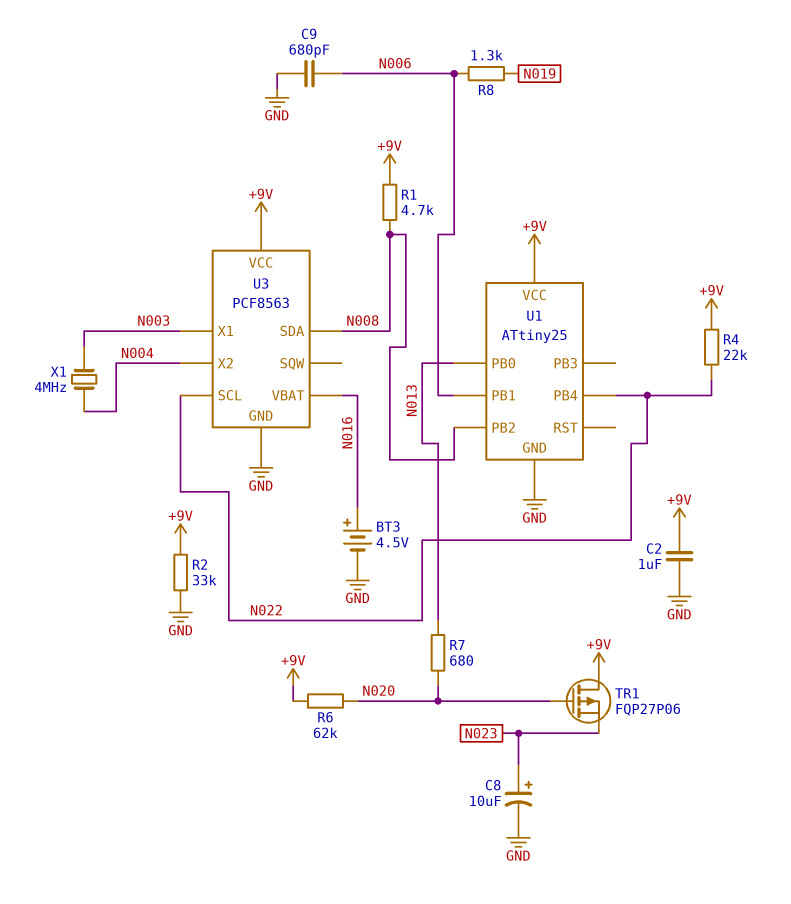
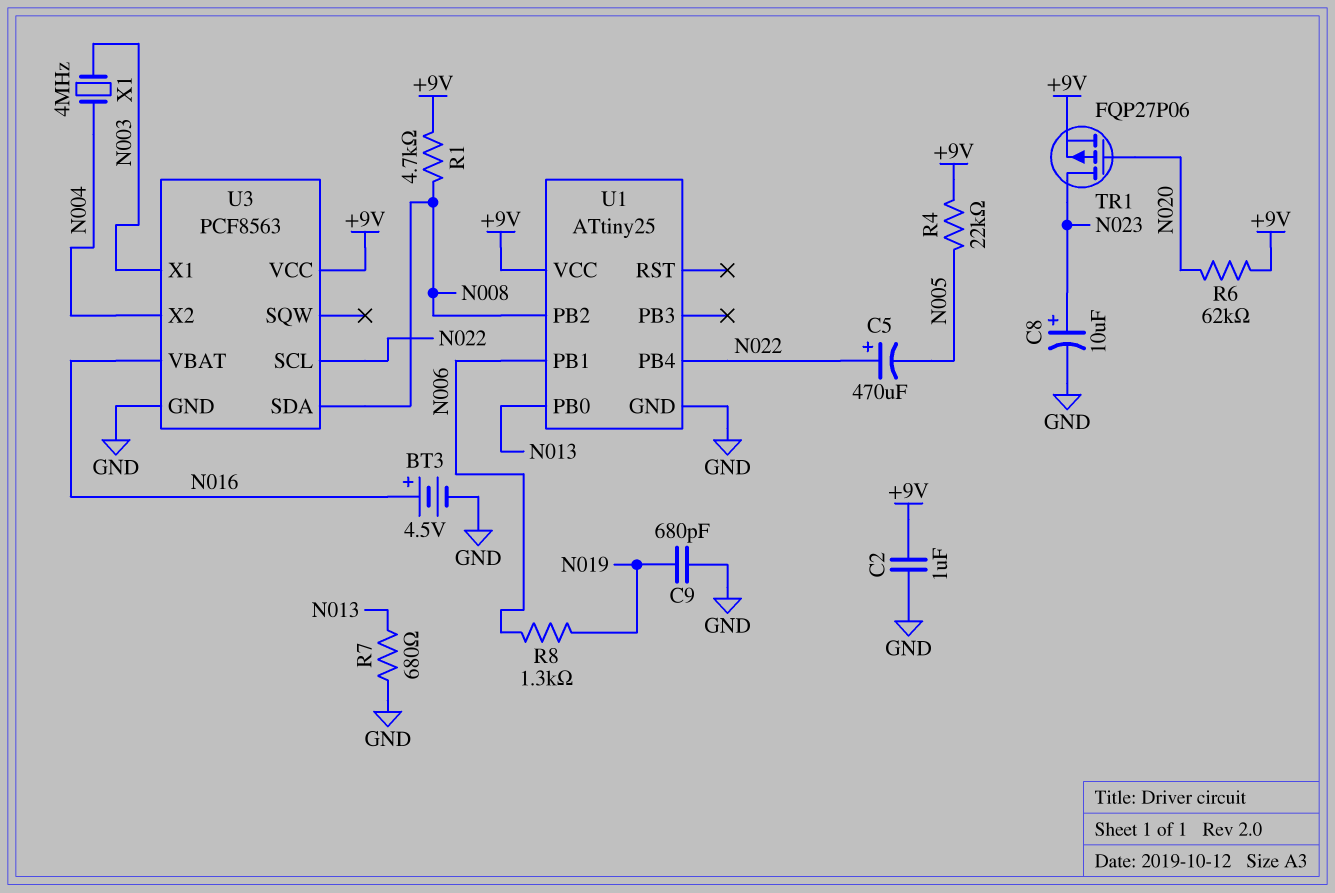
C5: none -> 470uF (plus N022, minus N005)
C9: 680pF (GND, N006) -> 680pF (GND, N019)
R2: 33k (+9V, GND) -> none
R4: 22k (+9V, N022) -> 22k (+9V, N005)
R7: 680 (N013, N020) -> 680 (GND, N013)
TR1: PMOS FQP27P06 (G N020, D +9V, S N023) -> PMOS FQP27P06 (G N020, D N023, S +9V)

